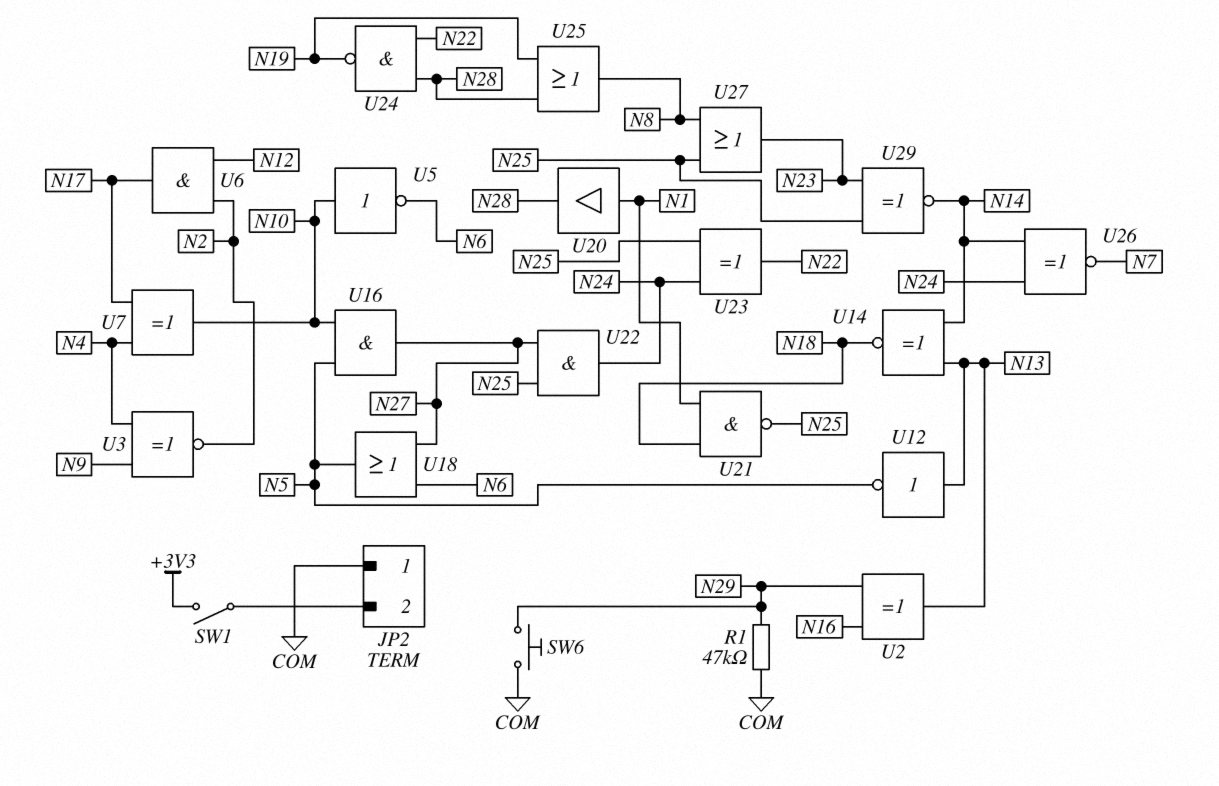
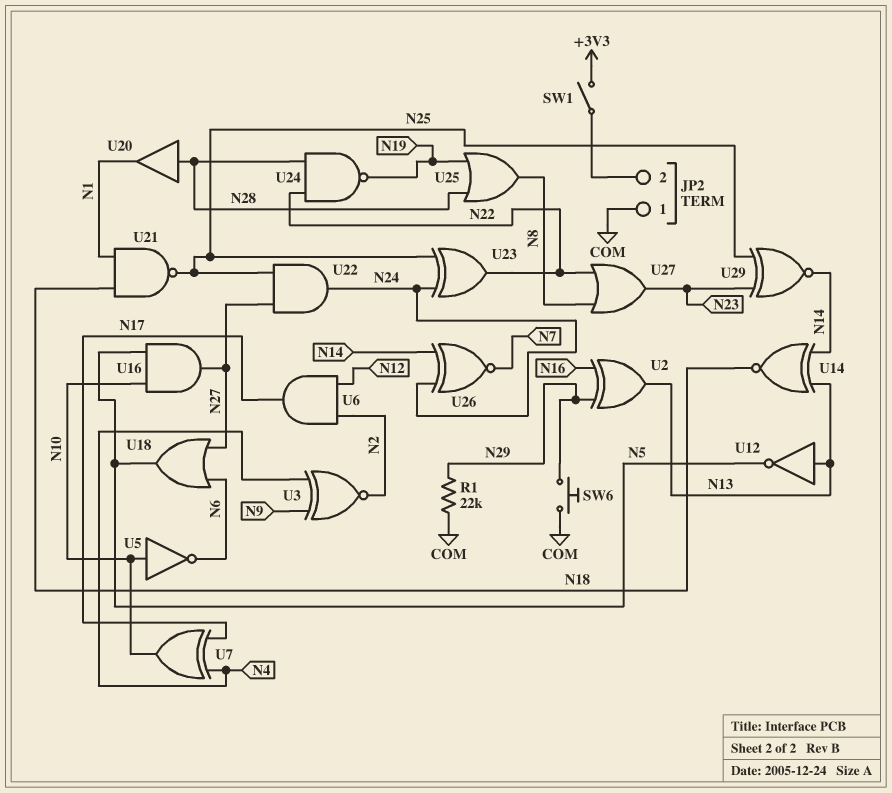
R1: 47k (COM, N29) -> 22k (COM, N29)
U20: buffer (in N1, out N28) -> buffer (in N28, out N1)
U27: OR (in N8, in N25, out N23) -> OR (in N8, in N22, out N23)

